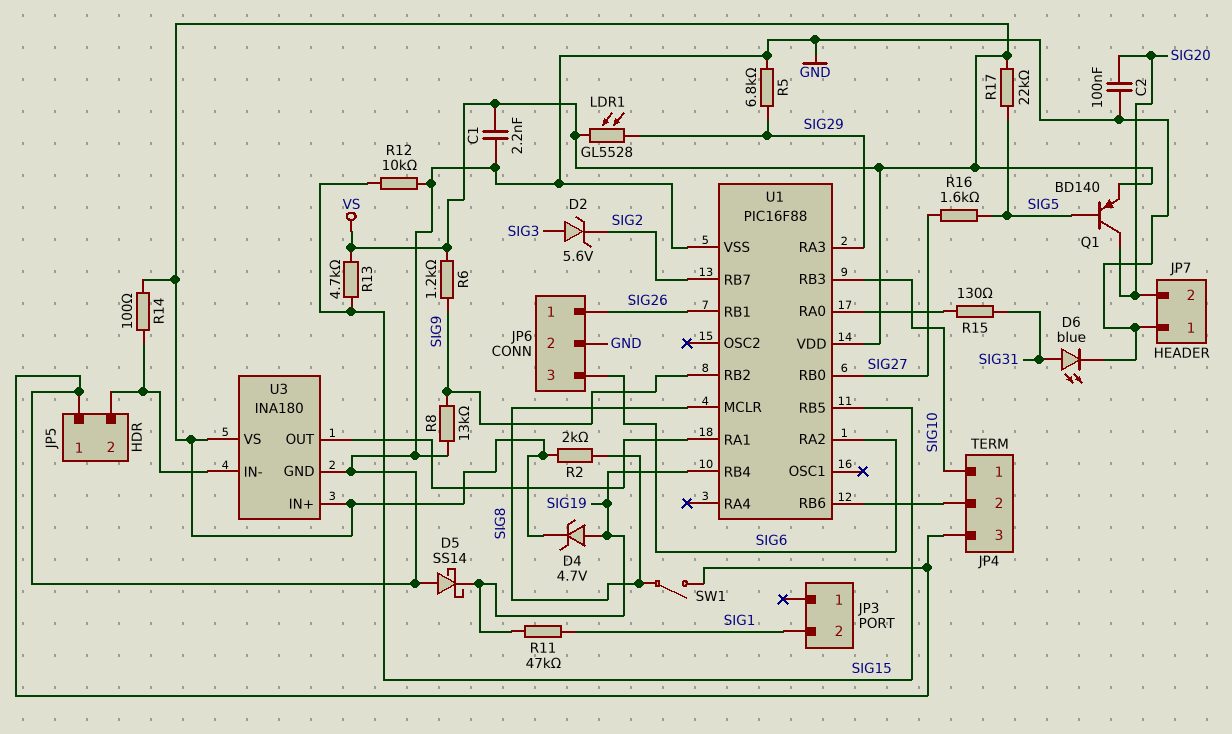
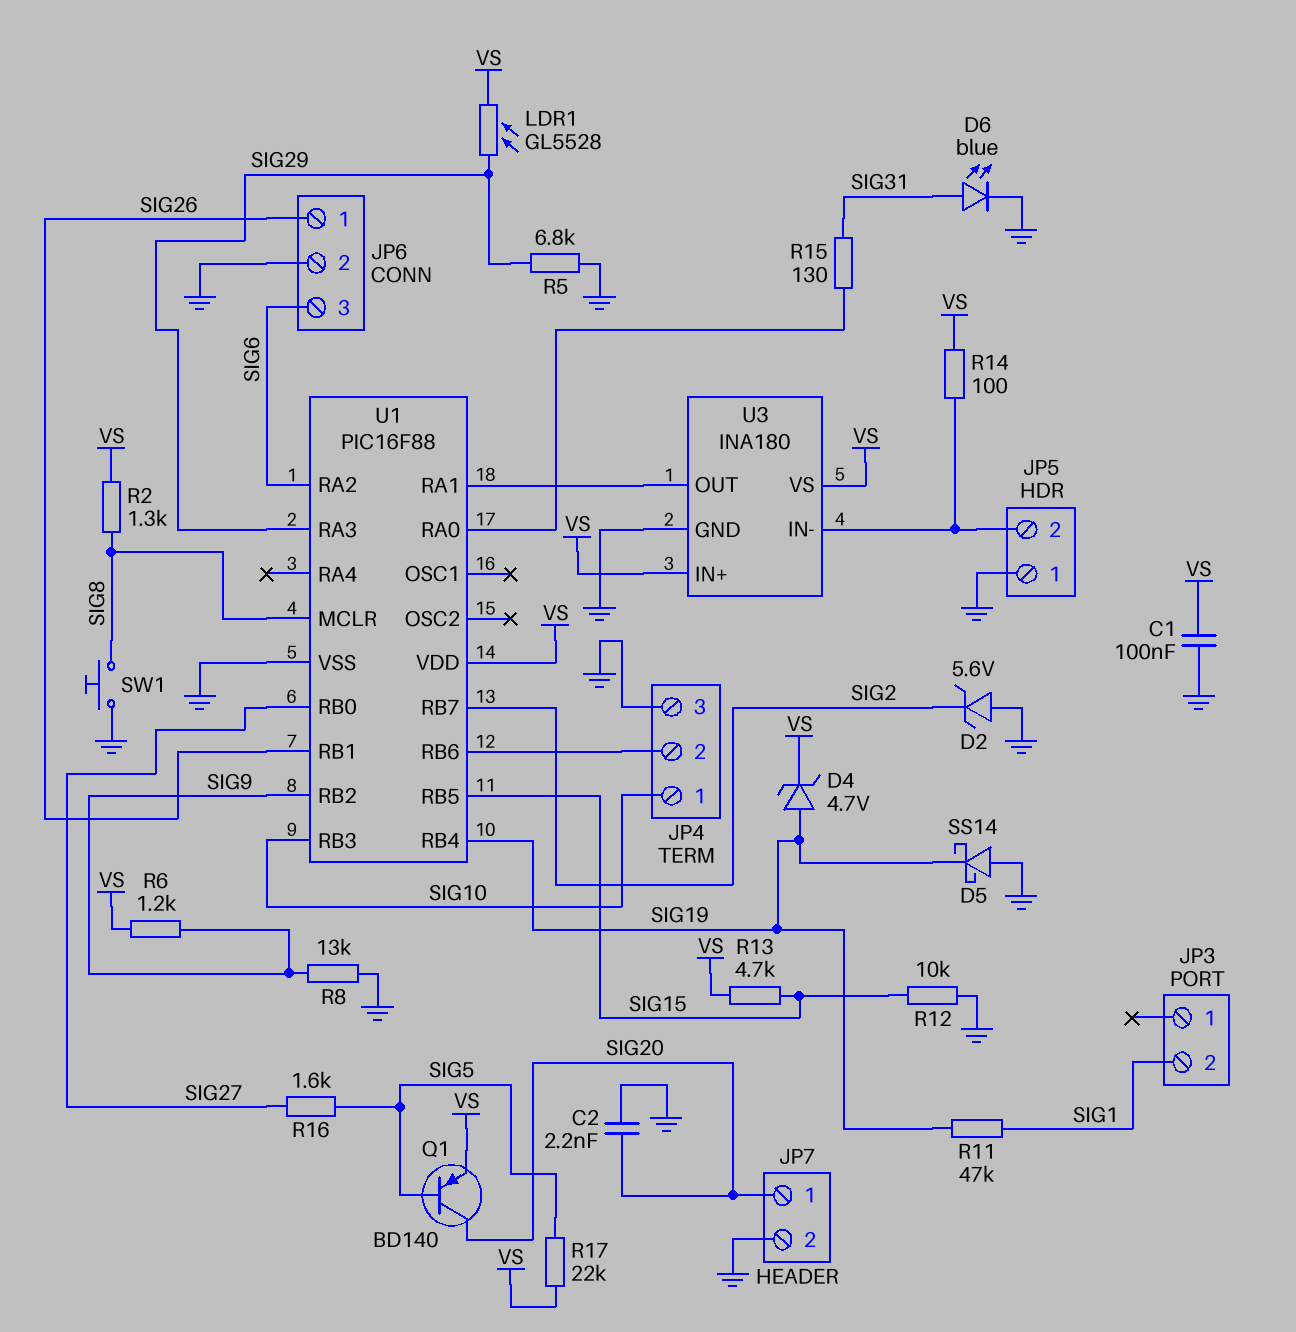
C1: 2.2nF (GND, VS) -> 100nF (GND, VS)
C2: 100nF (GND, SIG20) -> 2.2nF (GND, SIG20)
D2: zener 5.6V (A SIG3, K SIG2) -> zener 5.6V (A GND, K SIG2)
JP7 pin 1: GND -> SIG20
JP7 pin 2: SIG20 -> GND
R2: 2k (SIG8, VS) -> 1.3k (SIG8, VS)
SW1: switch (GND, SIG8) -> button (GND, SIG8)

